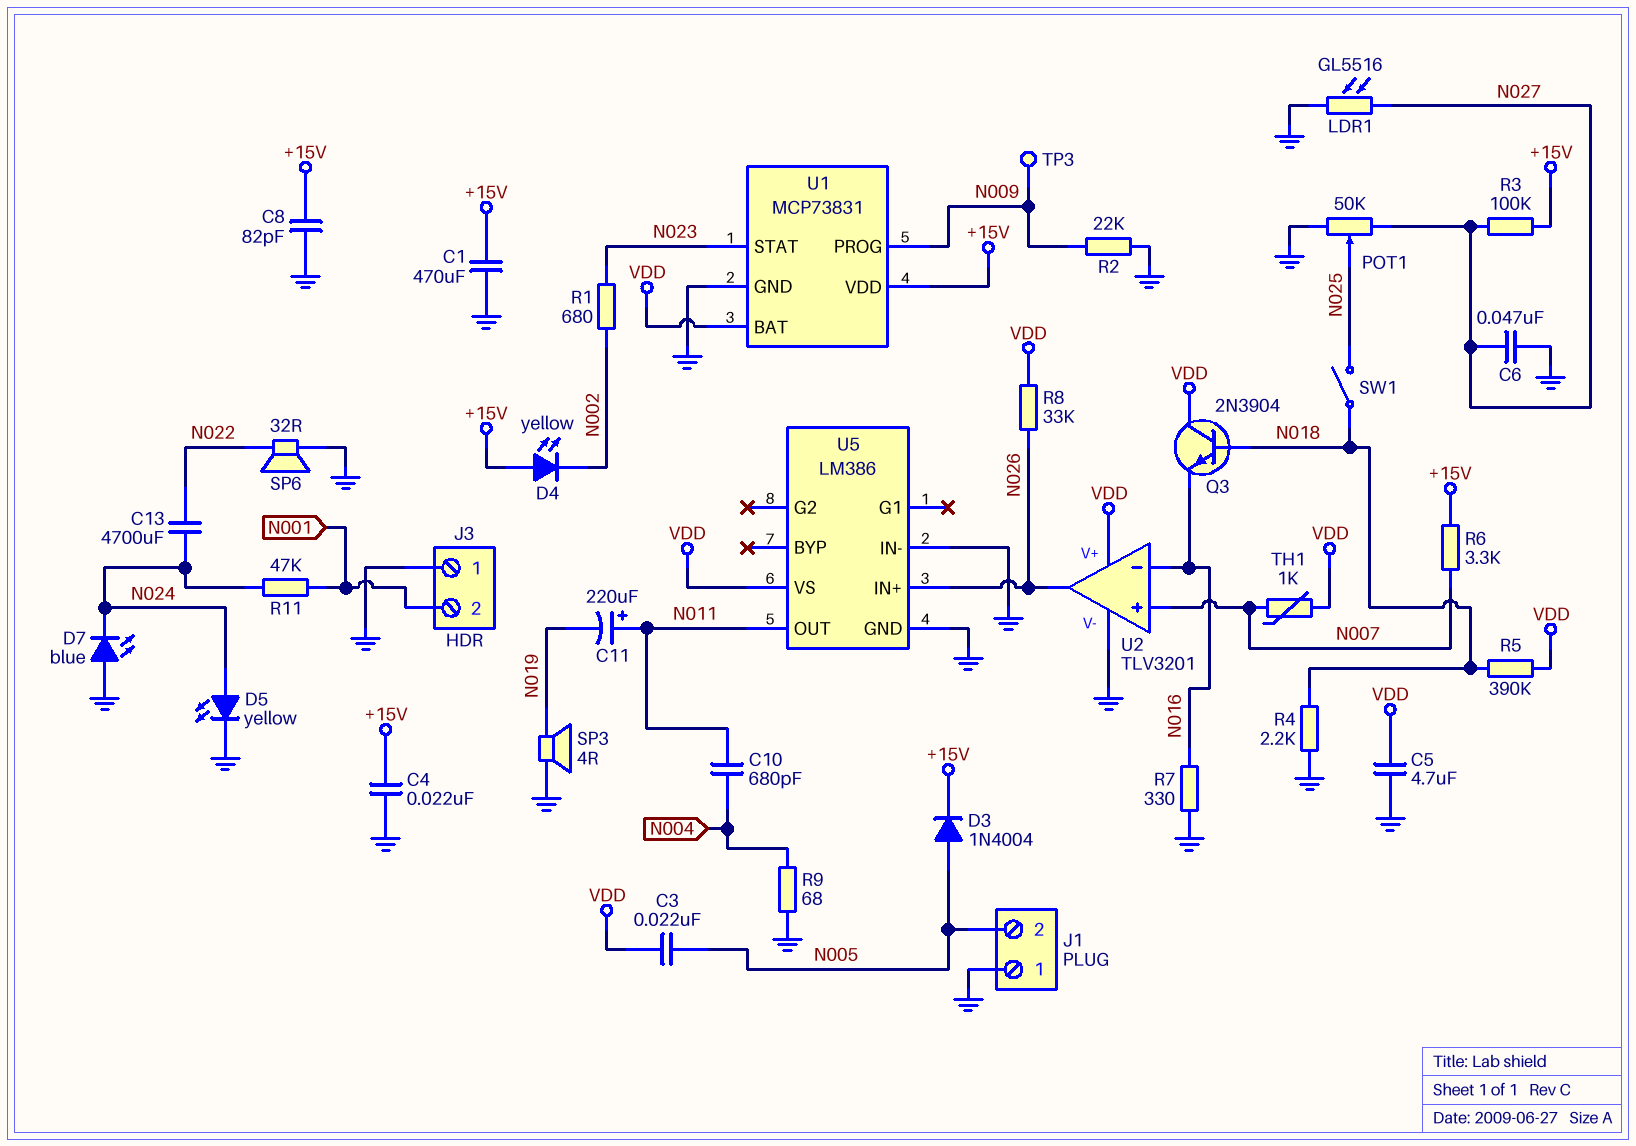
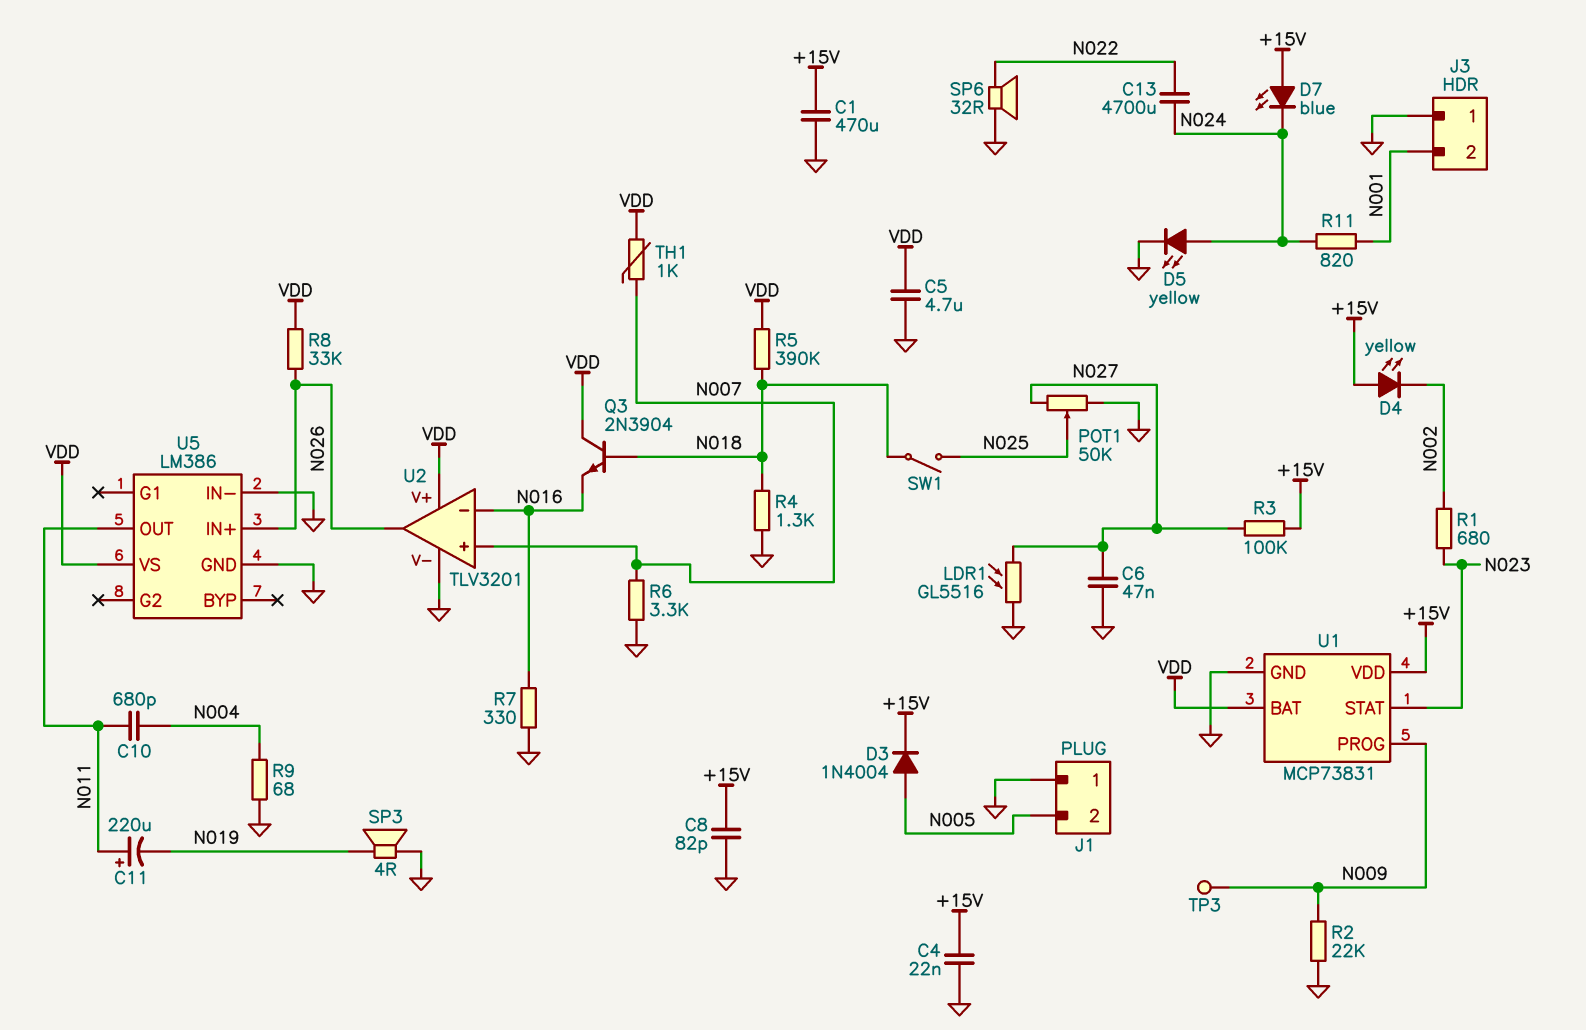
C3: 22nF (N005, VDD) -> none
D7: LED blue (A GND, K N024) -> LED blue (A +15V, K N024)
R4: 2.2k (GND, N018) -> 1.3k (GND, N018)
R6: 3.3k (+15V, N007) -> 3.3k (GND, N007)
R11: 47k (N001, N024) -> 820 (N001, N024)

